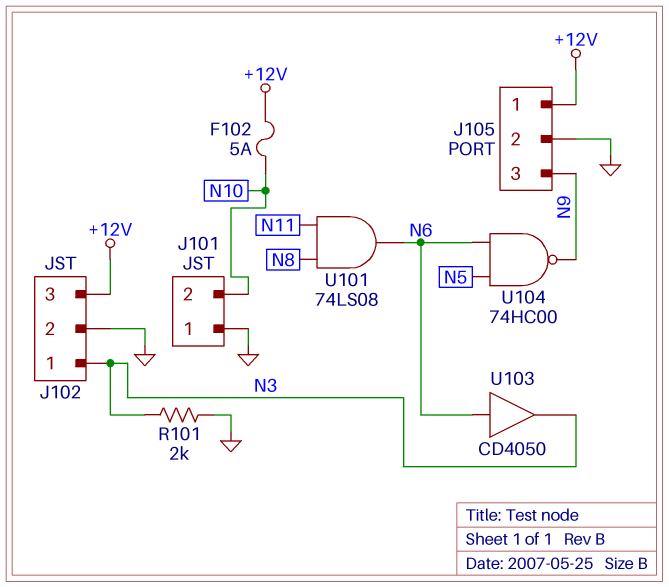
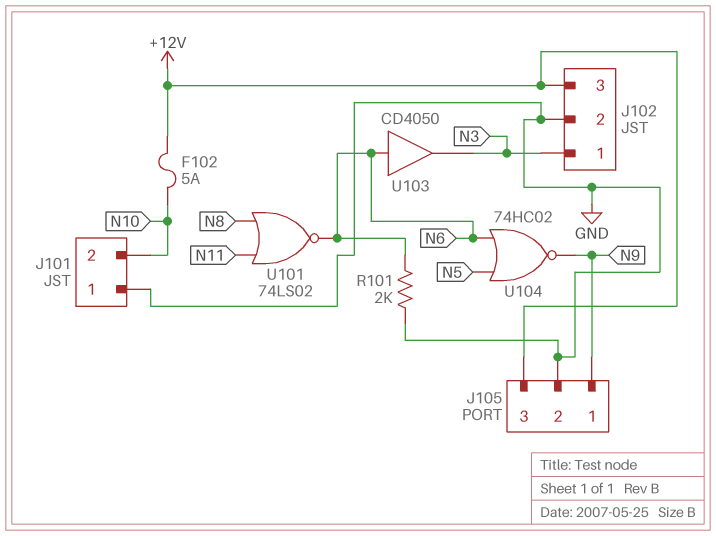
J105 pin 1: +12V -> N9
J105 pin 3: N9 -> +12V
R101: 2k (GND, N3) -> 2k (GND, N6)
U101: AND 74LS08 (in N8, in N11, out N6) -> NOR 74LS02 (in N8, in N11, out N6)
U104: NAND 74HC00 (in N5, in N6, out N9) -> NOR 74HC02 (in N5, in N6, out N9)

